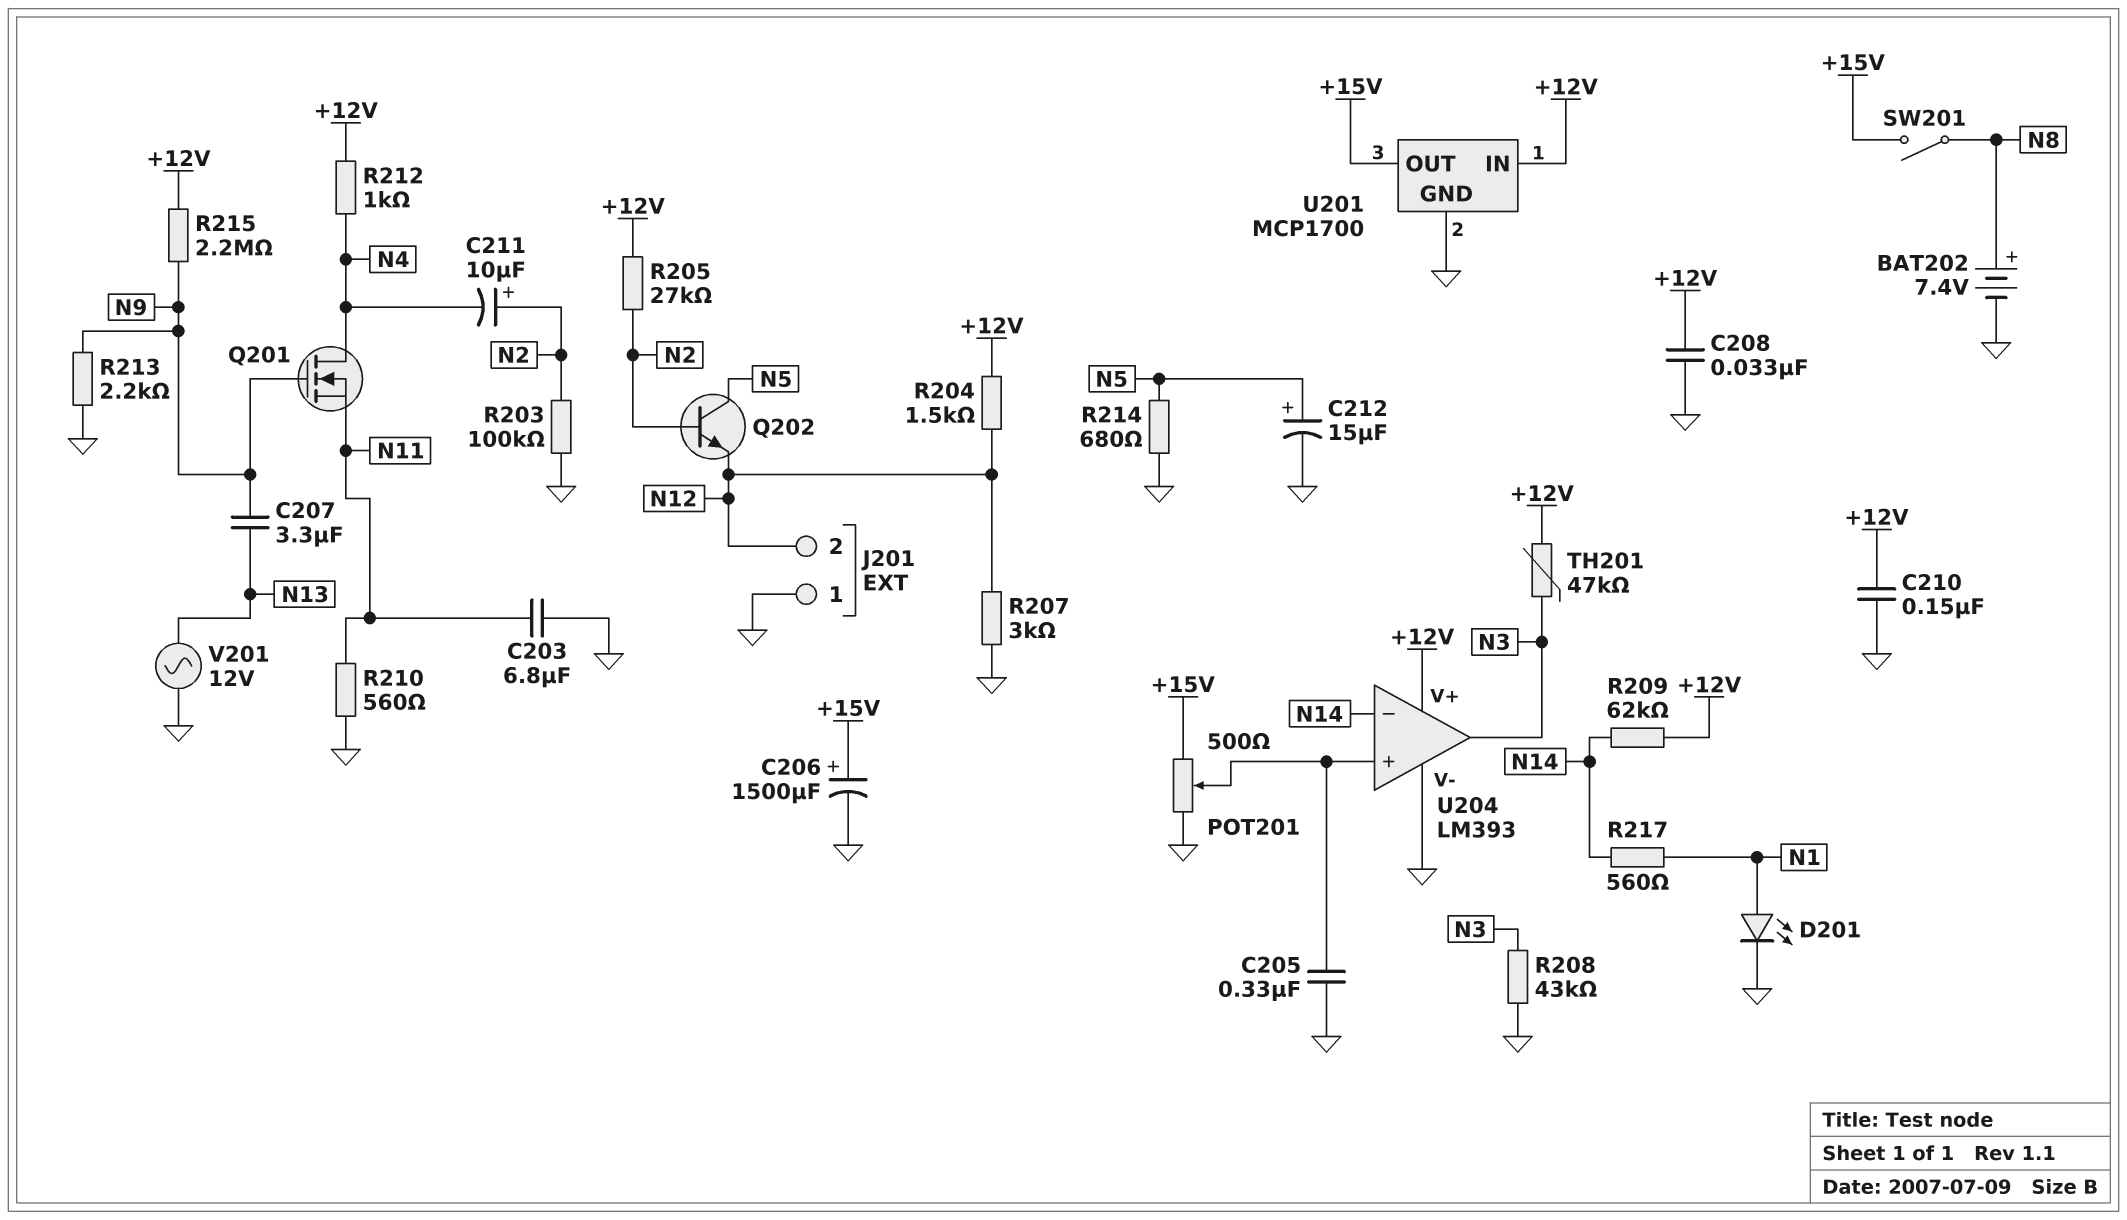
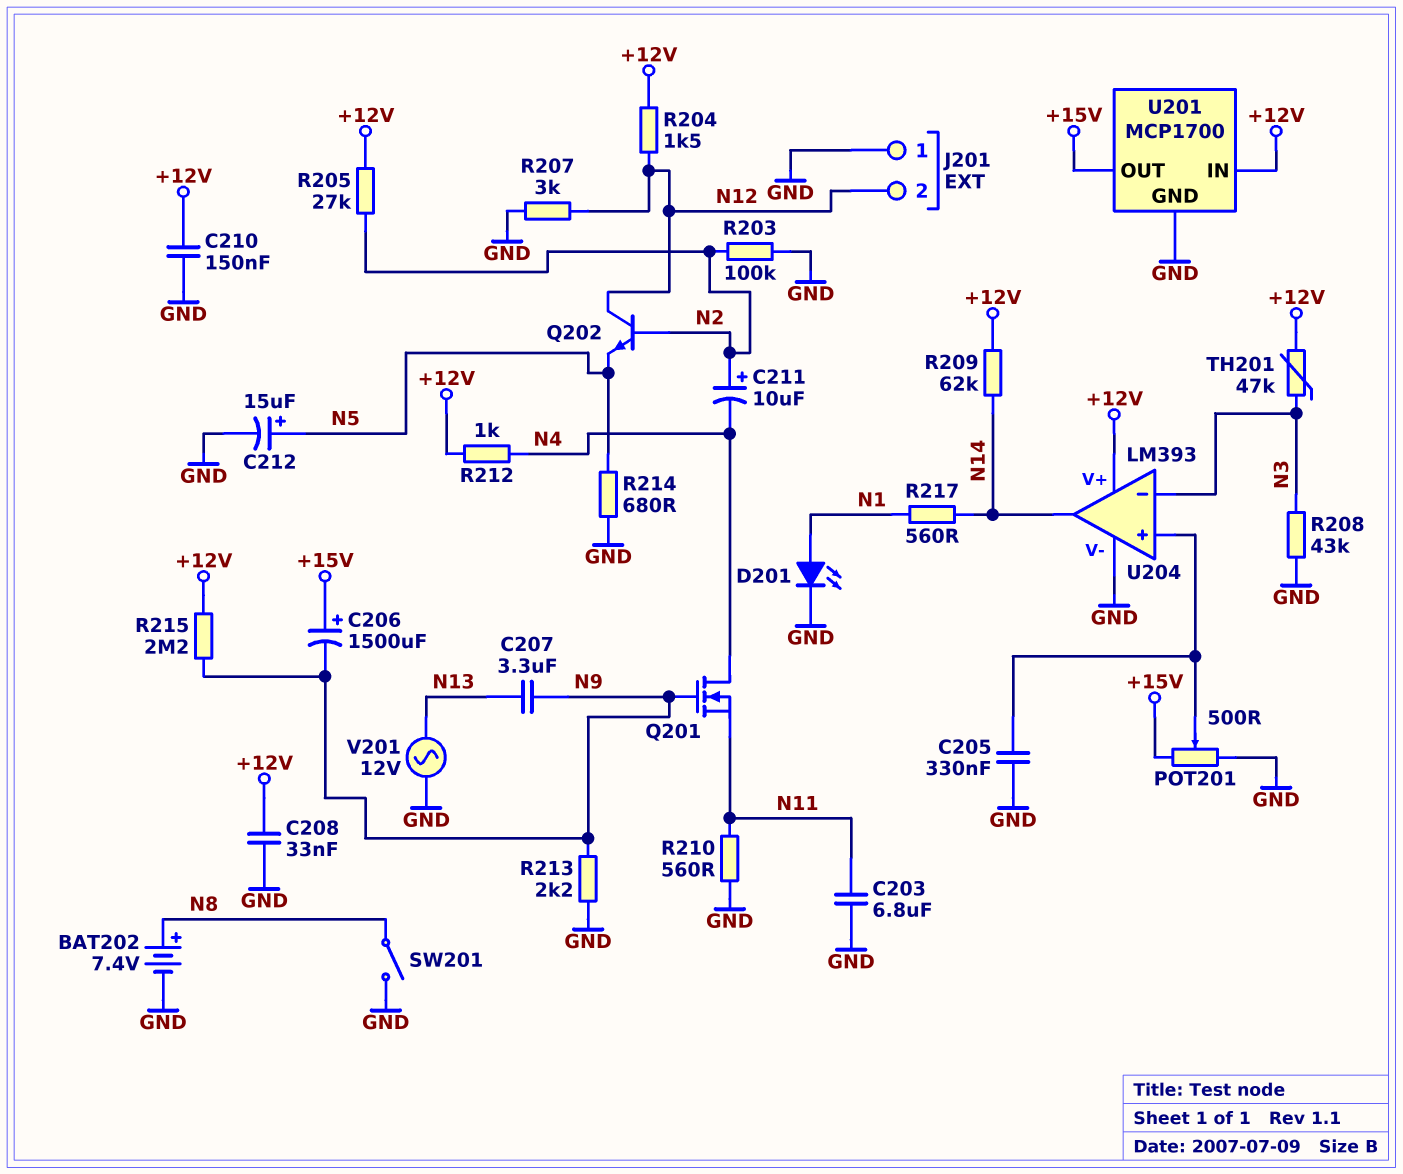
C206: 1500uF (plus +15V, minus GND) -> 1500uF (plus +15V, minus N9)
Q202: NPN (B N2, C N5, E N12) -> NPN (B N2, C N12, E N5)
SW201: switch (+15V, N8) -> switch (GND, N8)
U204 pin in-: N14 -> N3
U204 pin out: N3 -> N14

